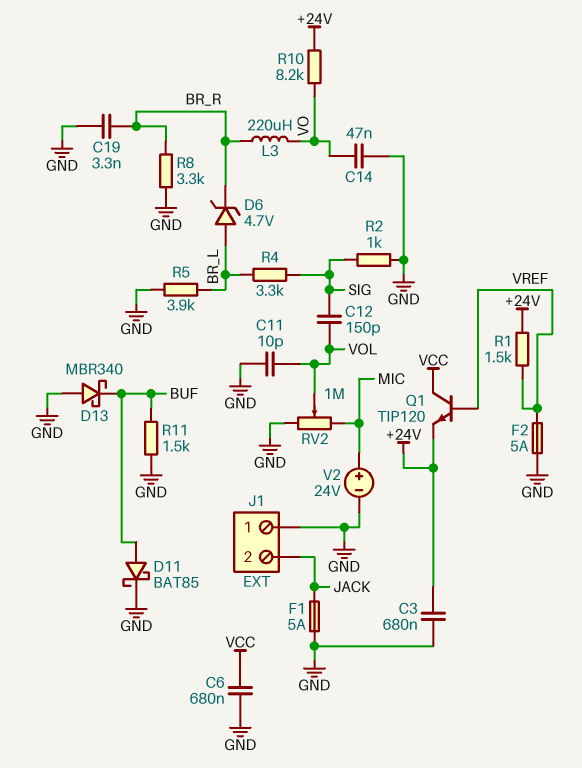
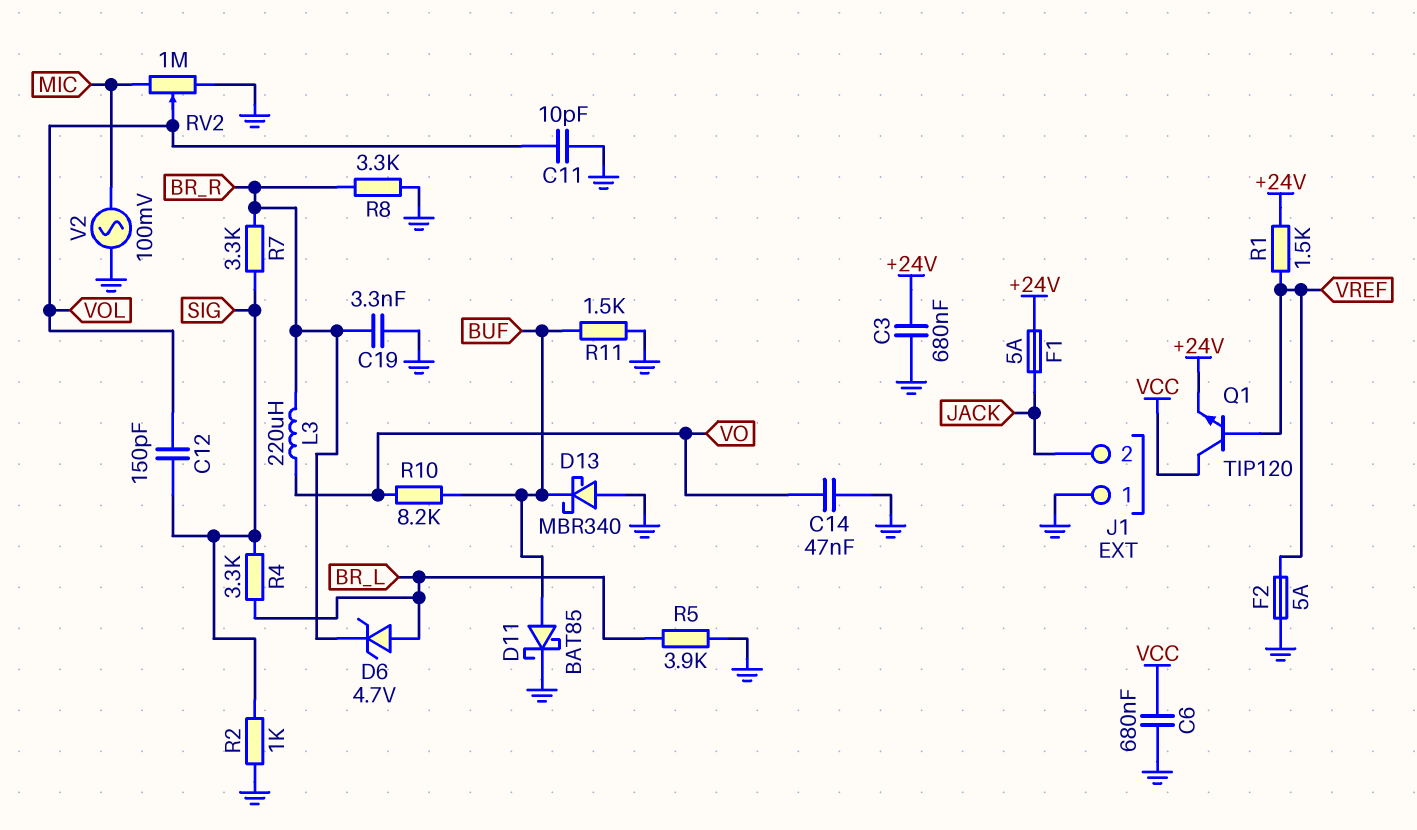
F1: 5A (GND, JACK) -> 5A (+24V, JACK)
R7: none -> 3.3k (BR_R, SIG)
R10: 8.2k (+24V, VO) -> 8.2k (BUF, VO)
V2: 24V (plus MIC, minus GND) -> AC 100mV (GND, MIC)

